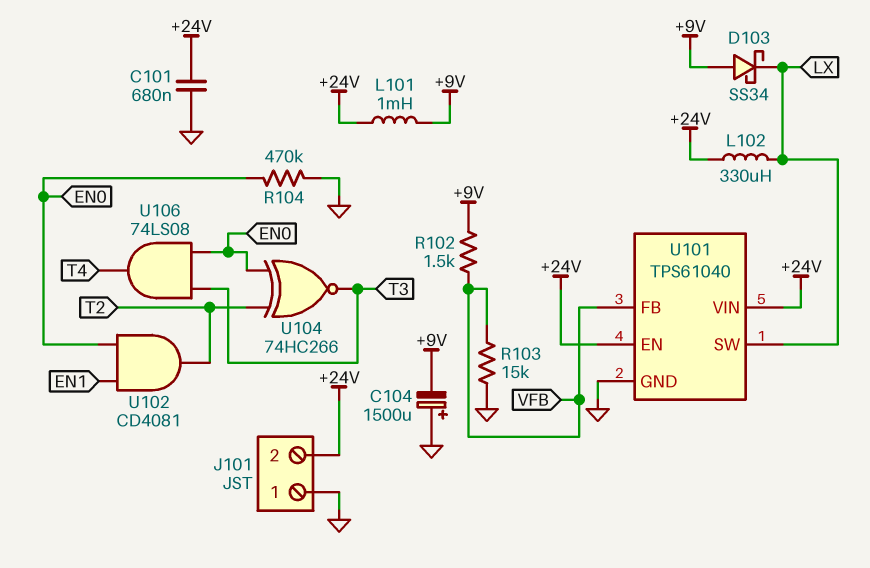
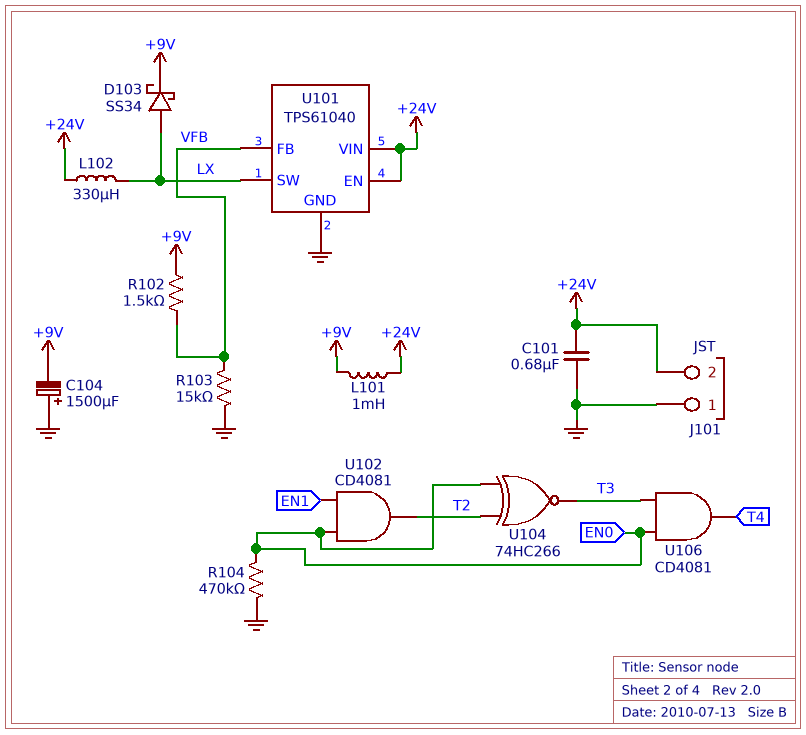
D103: schottky SS34 (A +9V, K LX) -> schottky SS34 (A LX, K +9V)
U106: AND 74LS08 (in EN0, in T3, out T4) -> AND CD4081 (in EN0, in T3, out T4)

